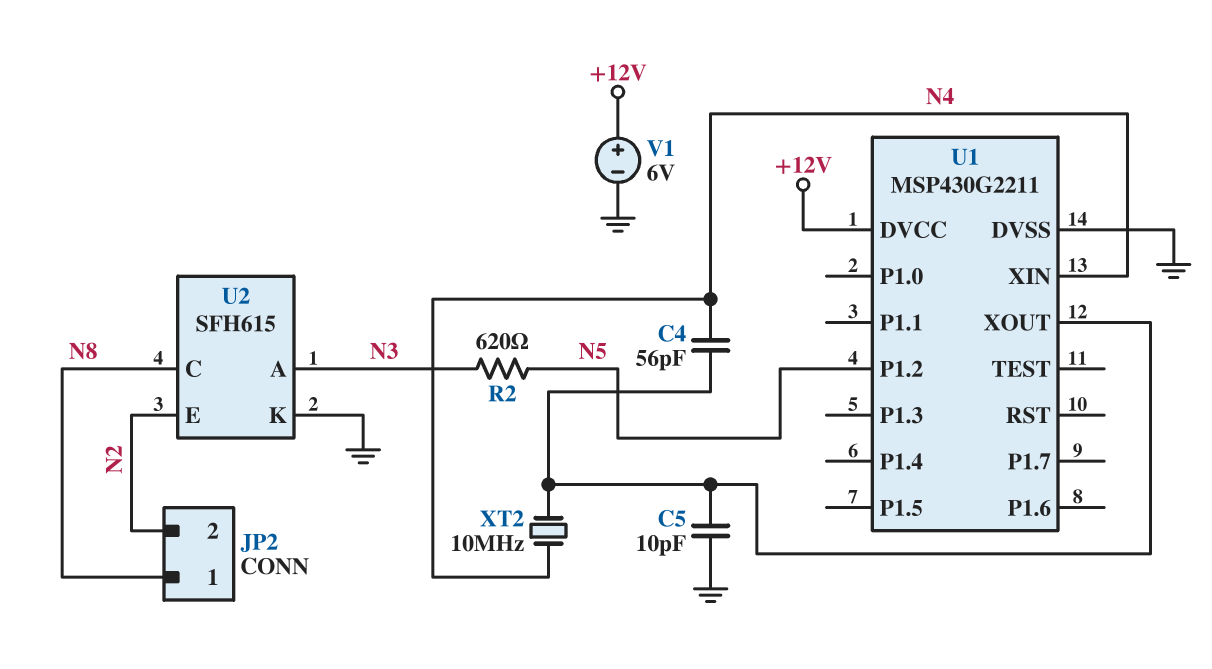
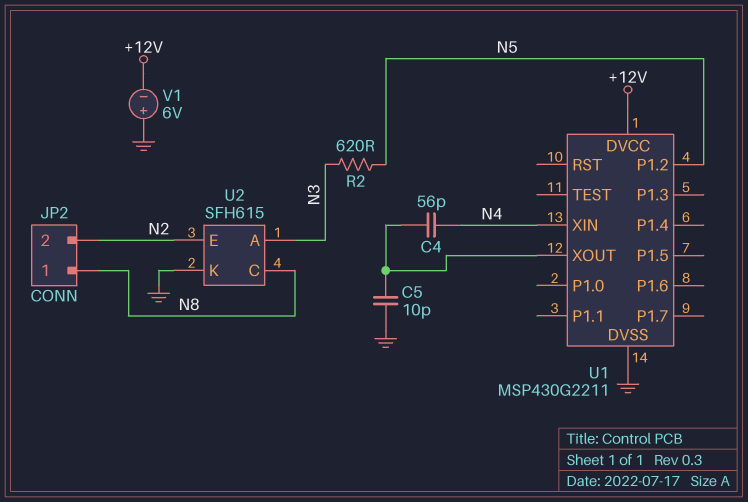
V1: 6V (plus +12V, minus GND) -> 6V (plus GND, minus +12V)
XT2: 10MHz (N4, U1/XOUT) -> none

